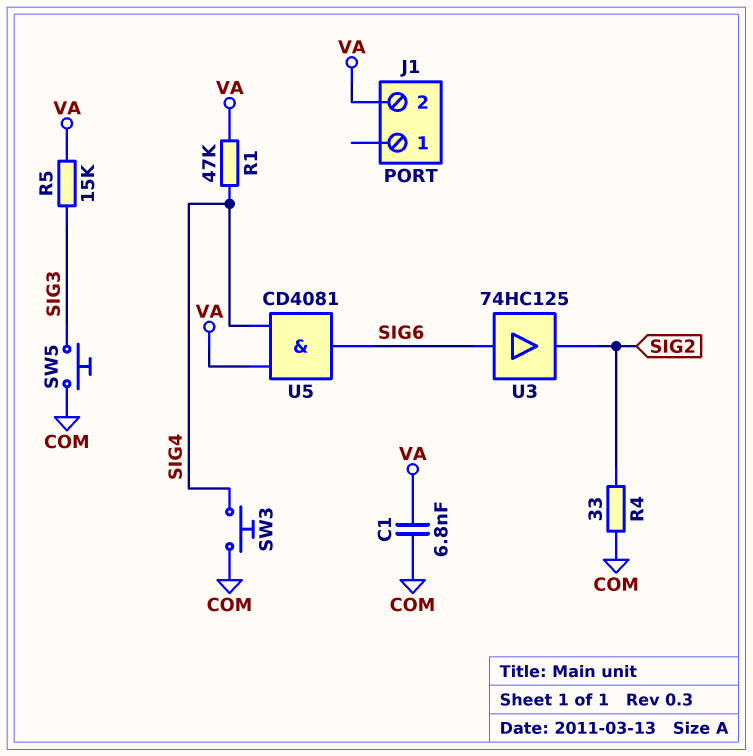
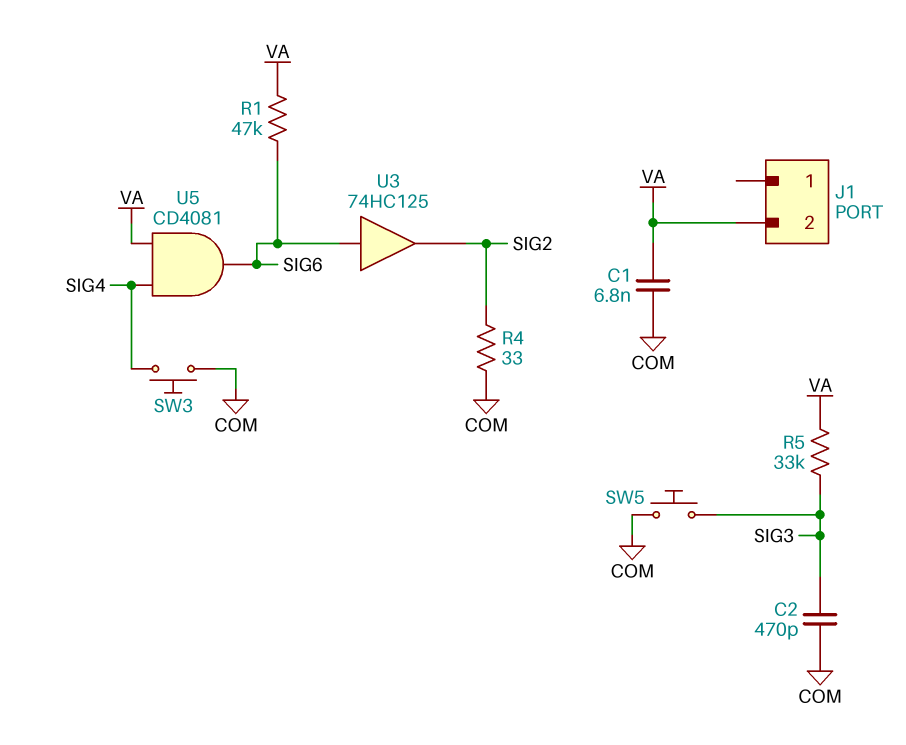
C2: none -> 470pF (COM, SIG3)
R1: 47k (SIG4, VA) -> 47k (SIG6, VA)
R5: 15k (SIG3, VA) -> 33k (SIG3, VA)

